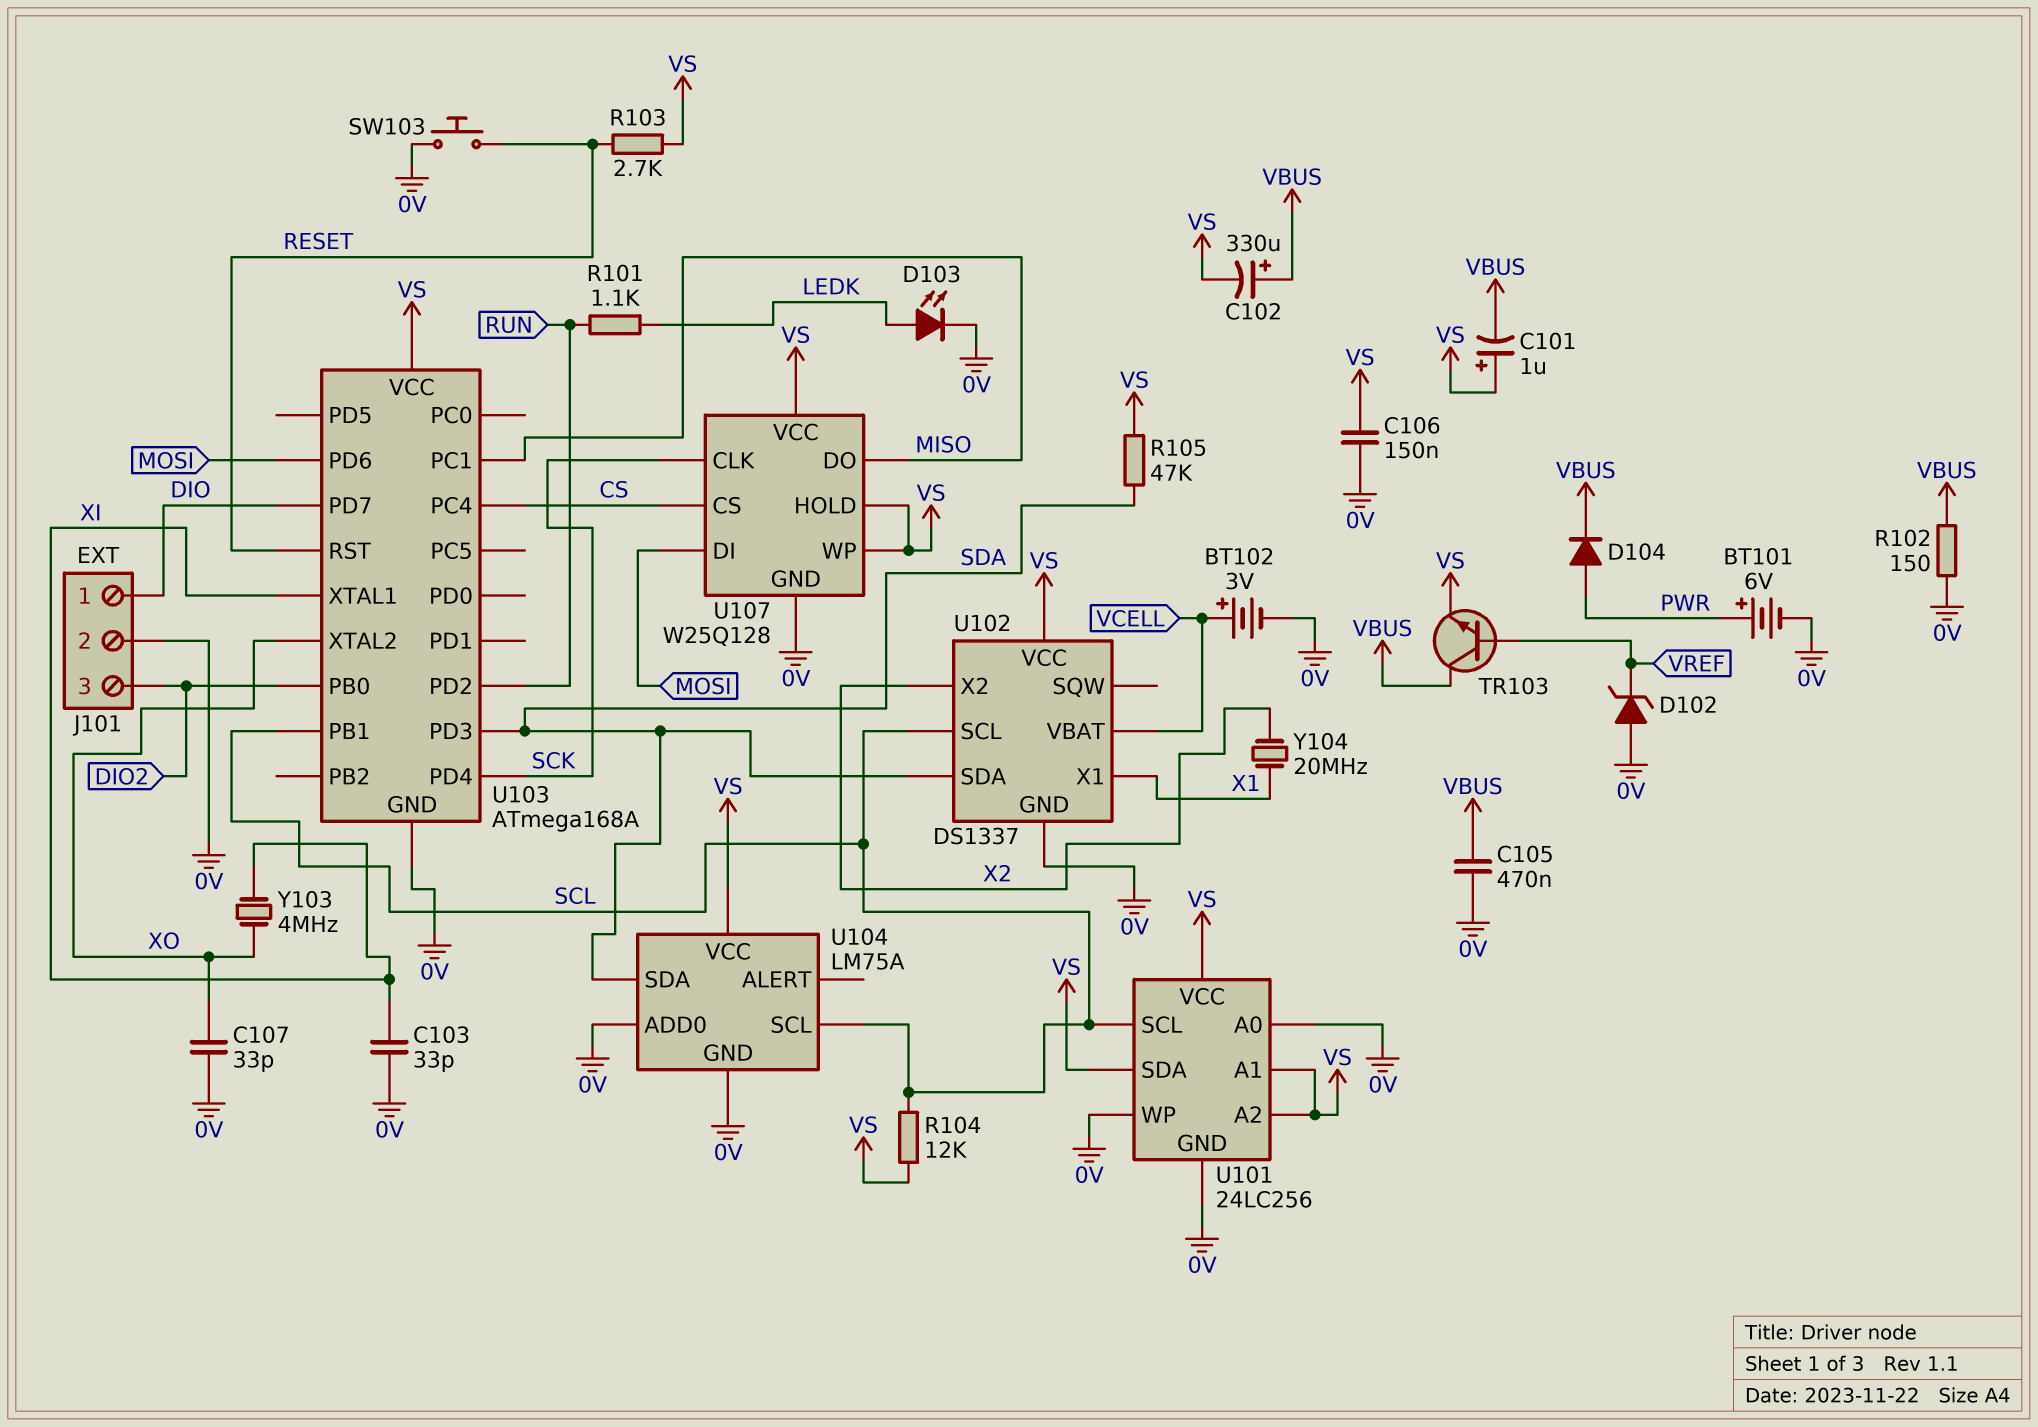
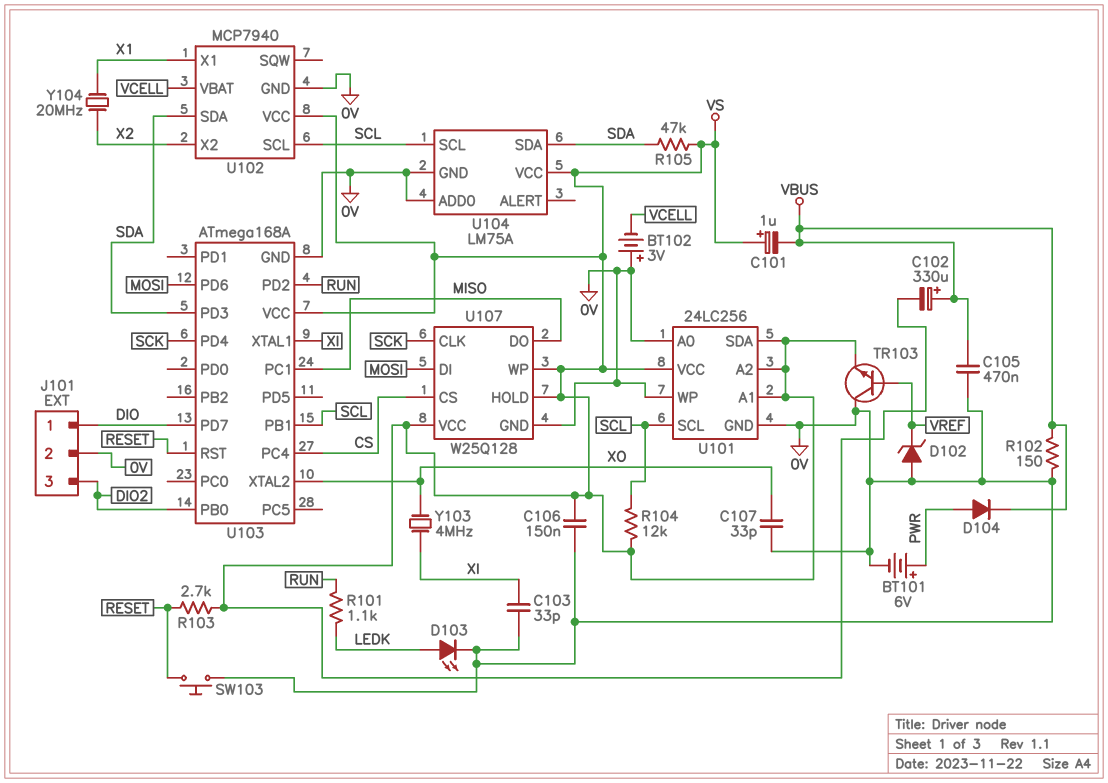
BT102: 3V (plus VCELL, minus 0V) -> 3V (plus 0V, minus VCELL)
TR103: NPN (B VREF, C VBUS, E VS) -> NPN (B VREF, C 0V, E VS)
U102: DS1337 -> MCP7940

